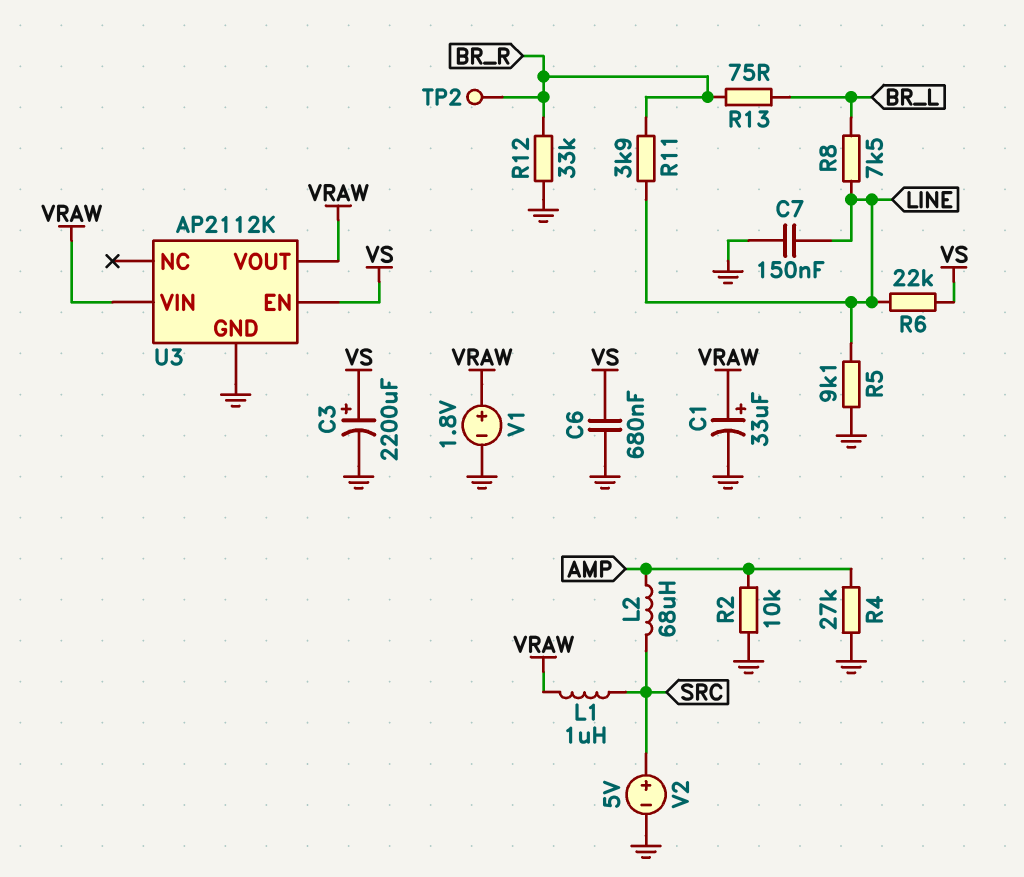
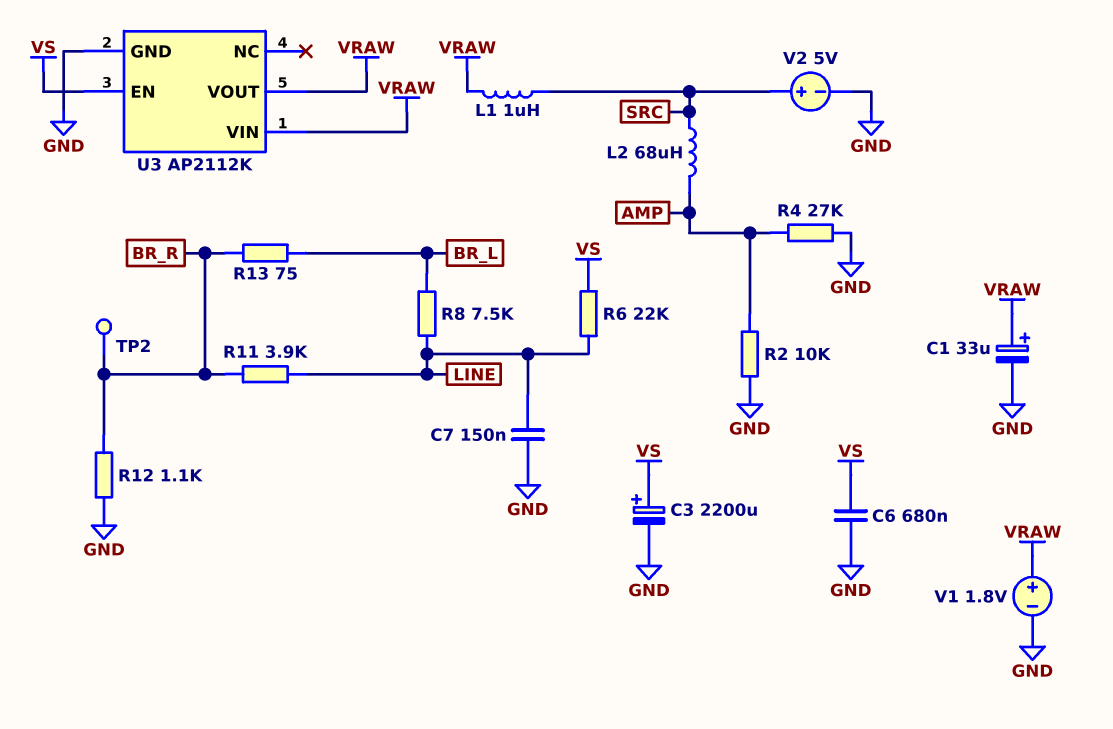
R5: 9.1k (GND, LINE) -> none
R12: 33k (BR_R, GND) -> 1.1k (BR_R, GND)

